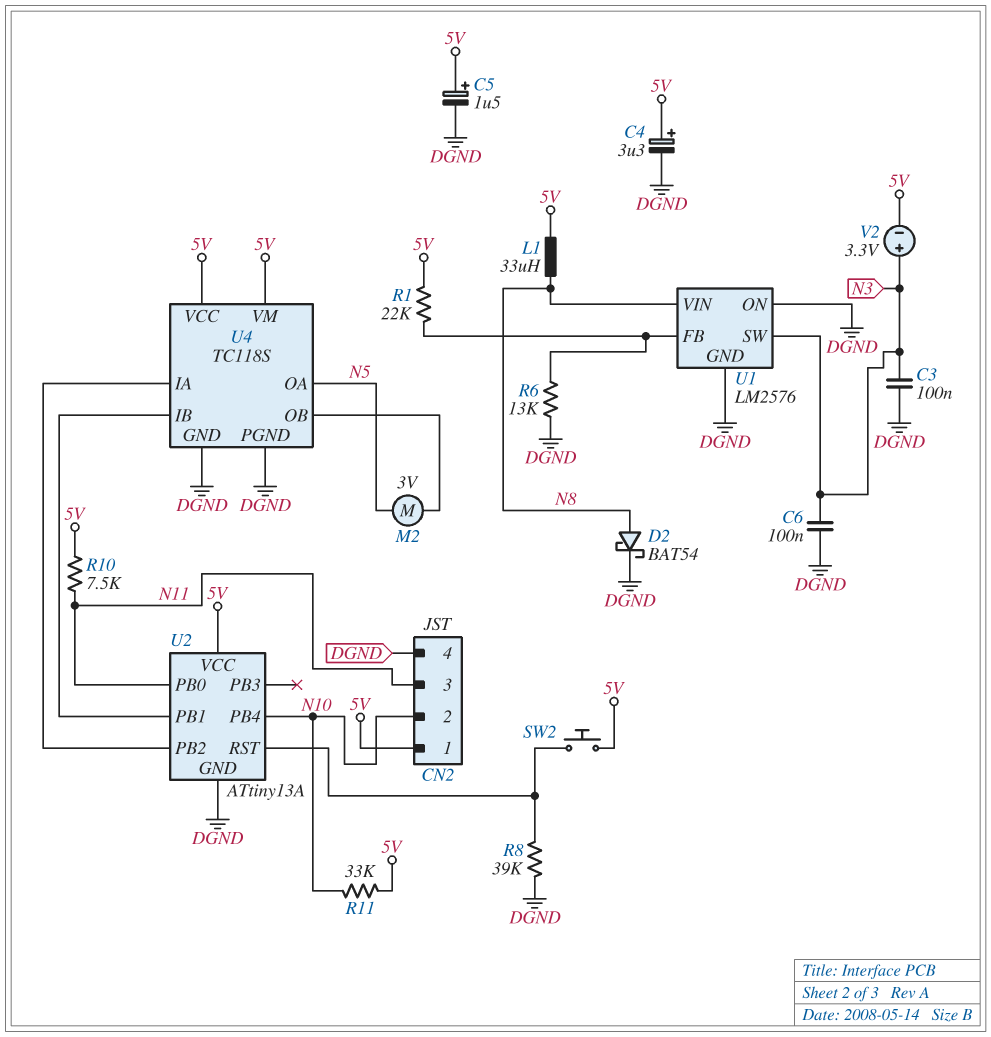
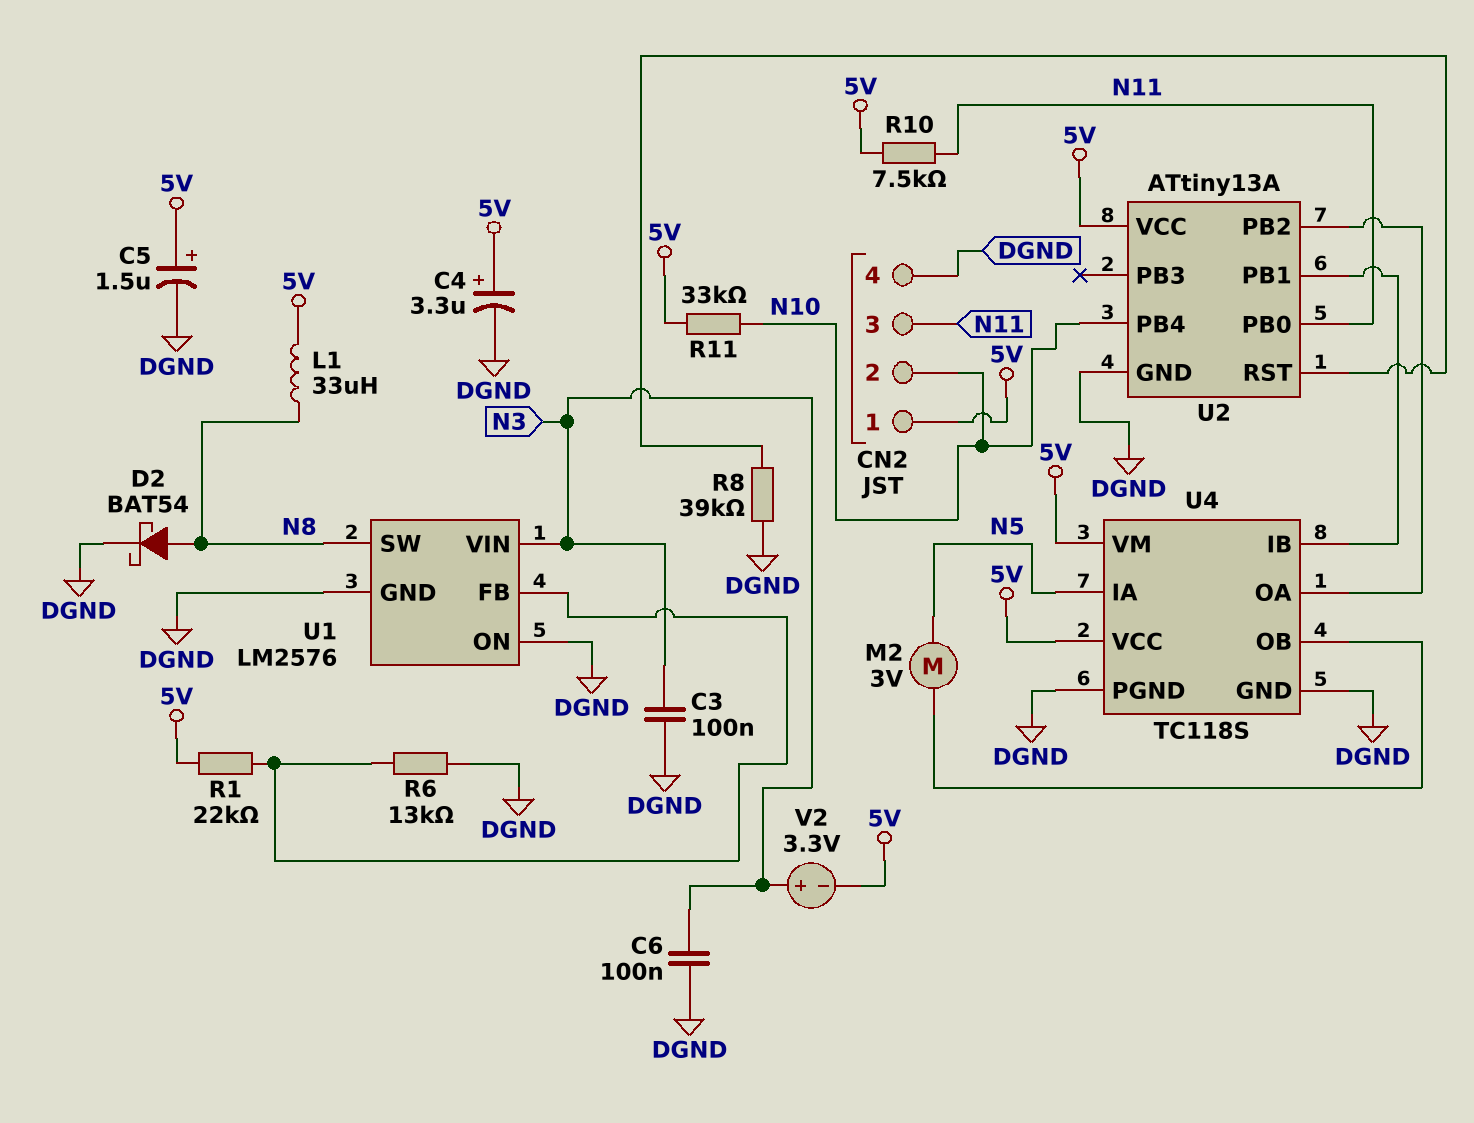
SW2: button (5V, U2/RST) -> none
U1 pin SW: N3 -> N8
U1 pin VIN: N8 -> N3
U4 pin IA: U2/PB2 -> N5
U4 pin OA: N5 -> U2/PB2

